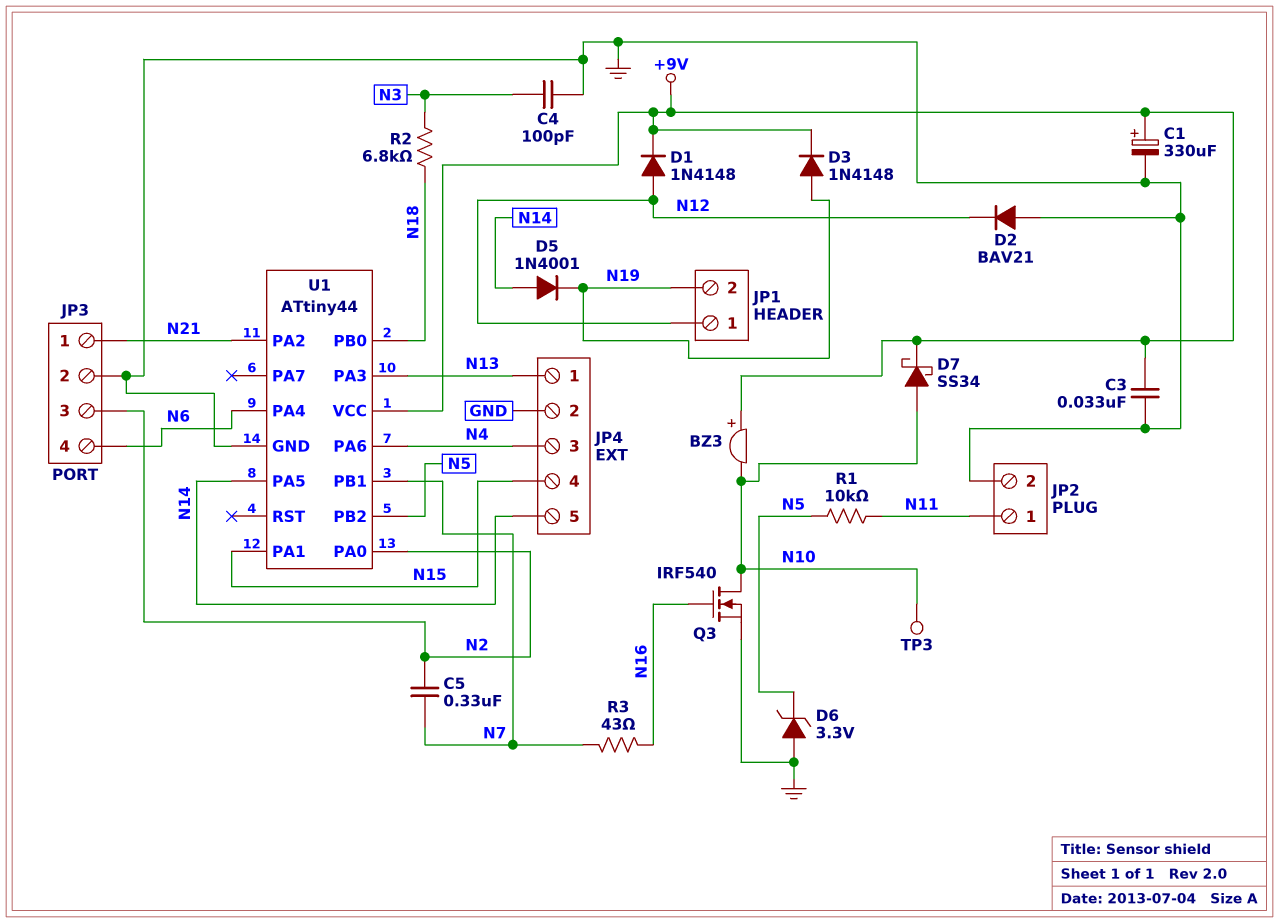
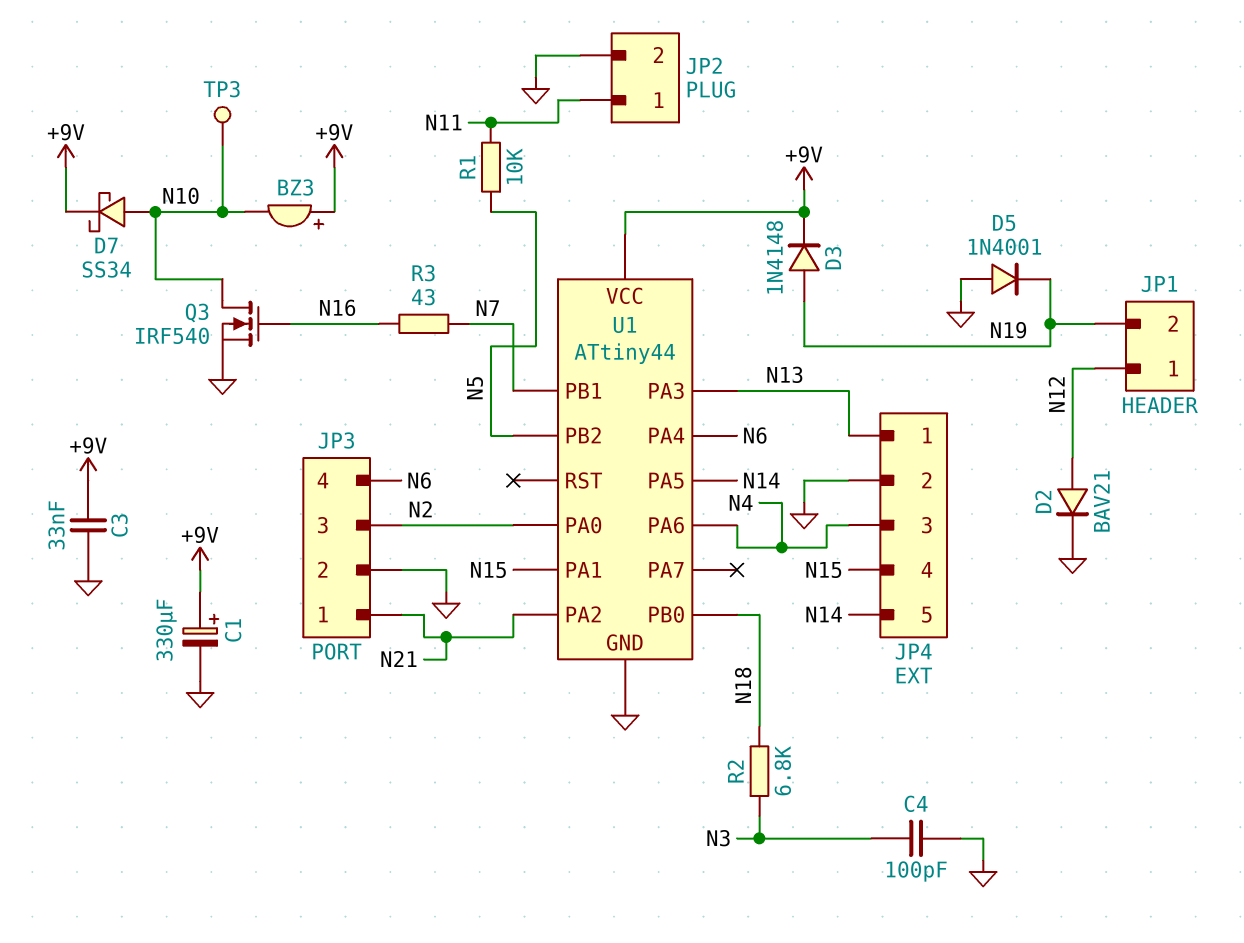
C5: 330nF (N2, N7) -> none
D1: diode 1N4148 (A N12, K +9V) -> none
D2: diode BAV21 (A GND, K N12) -> diode BAV21 (A N12, K GND)
D5: diode 1N4001 (A N14, K N19) -> diode 1N4001 (A GND, K N19)
D6: zener 3.3V (A GND, K N5) -> none

